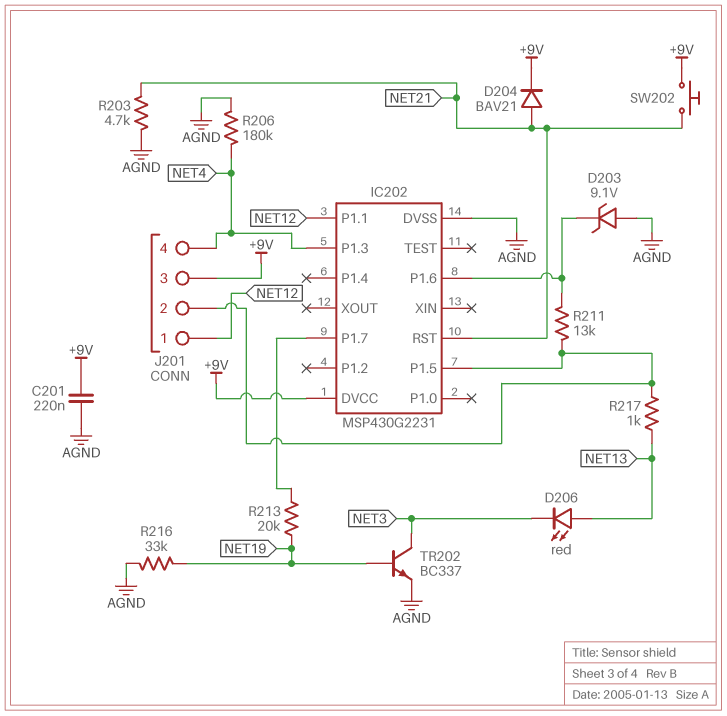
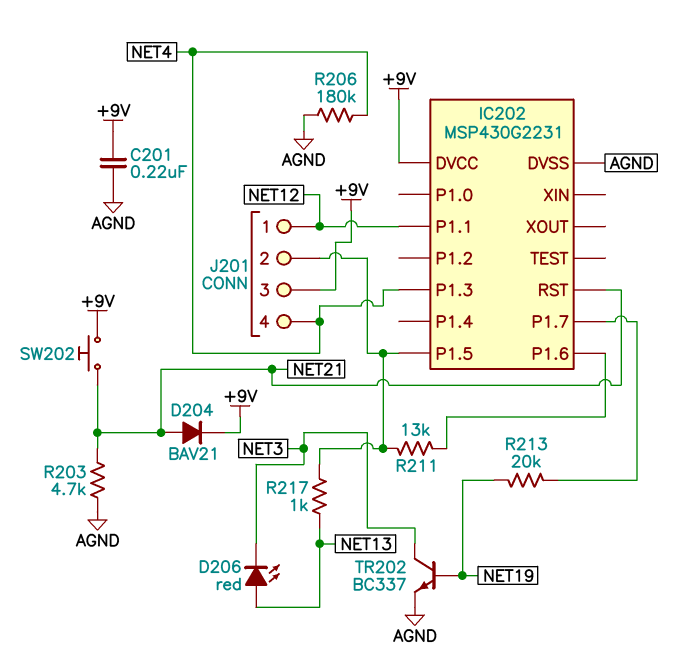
D203: zener 9.1V (A AGND, K IC202/P1.6) -> none
R216: 33k (AGND, NET19) -> none

